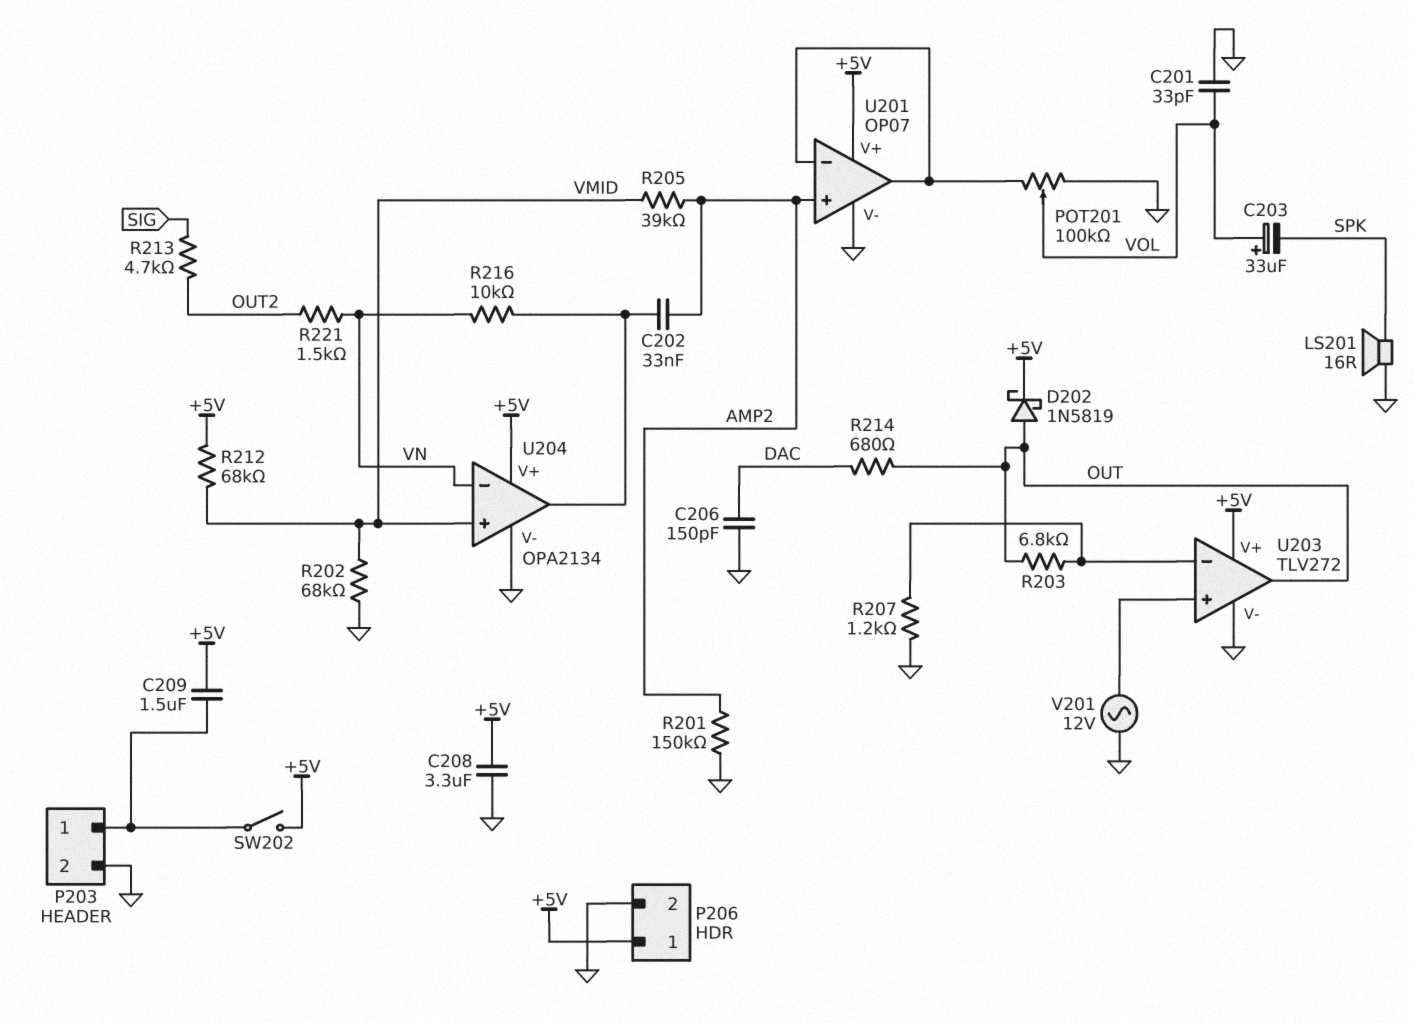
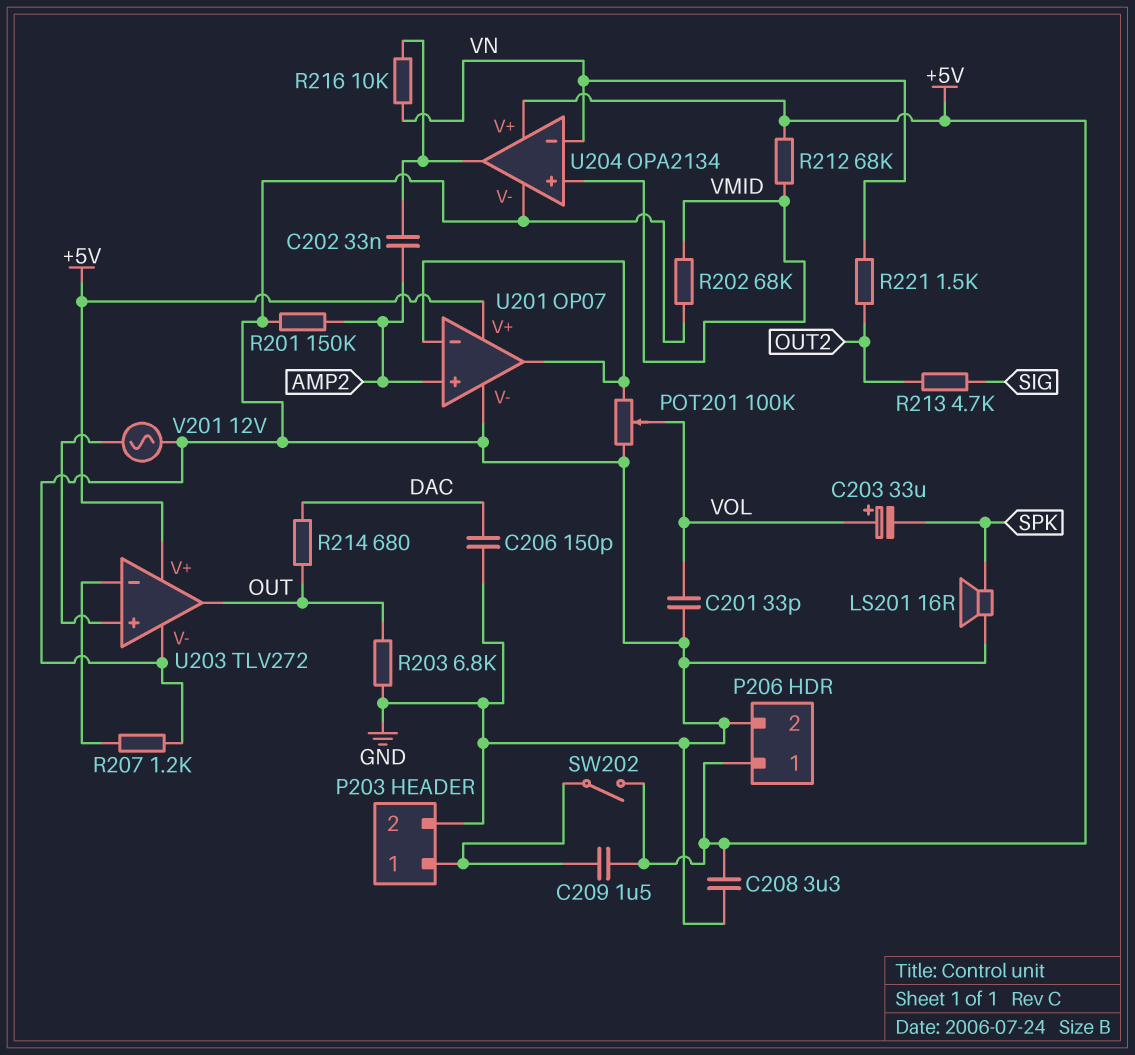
D202: schottky 1N5819 (A OUT, K +5V) -> none
R203: 6.8k (OUT, U203/in-) -> 6.8k (GND, OUT)
R205: 39k (AMP2, VMID) -> none

